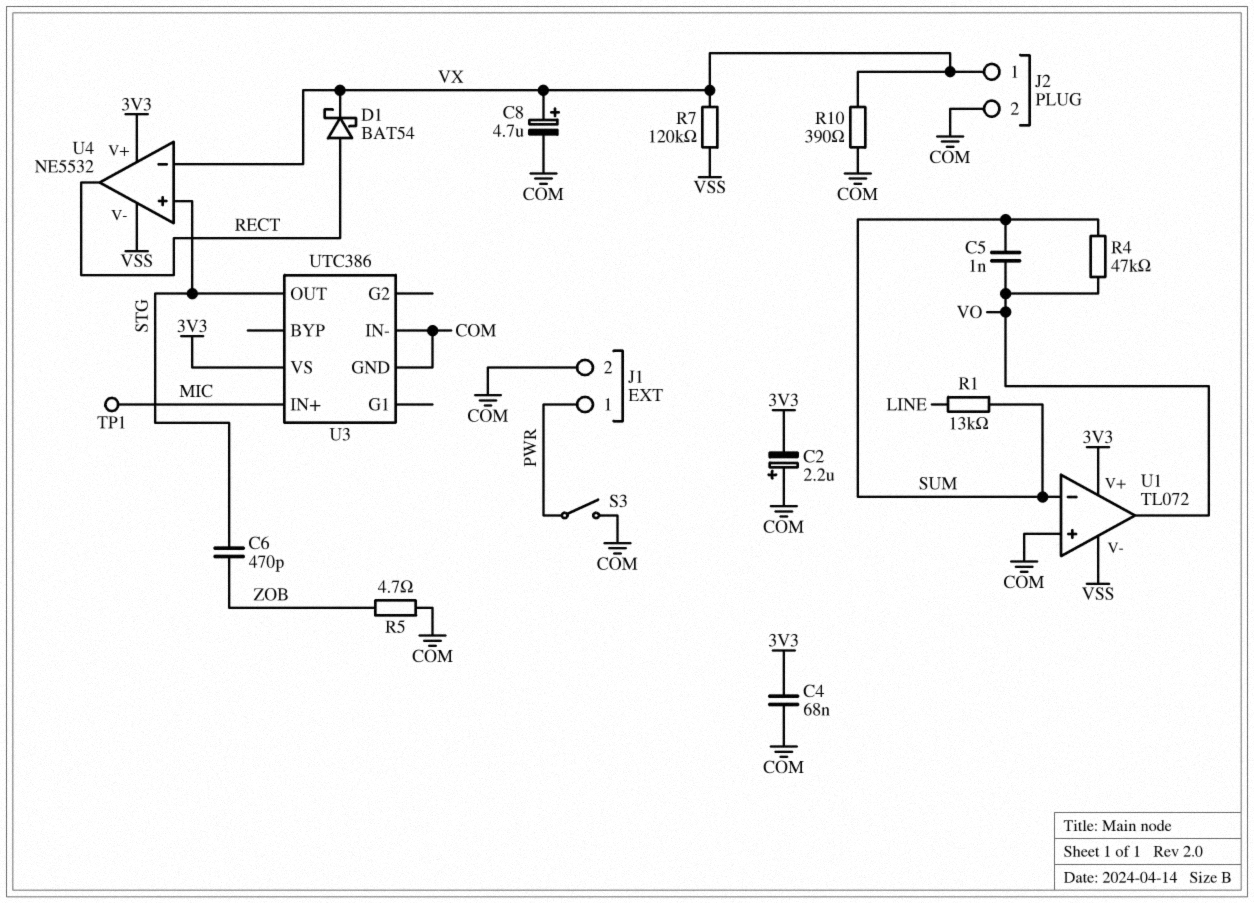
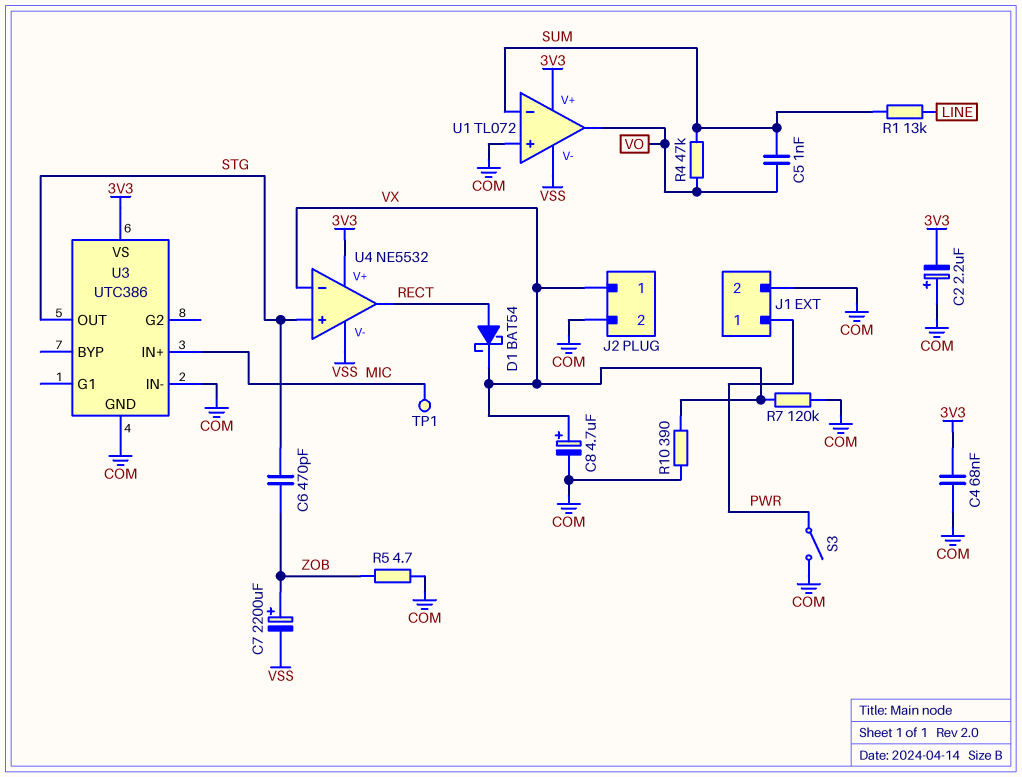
C7: none -> 2200uF (plus ZOB, minus VSS)
R7: 120k (VSS, VX) -> 120k (COM, VX)

